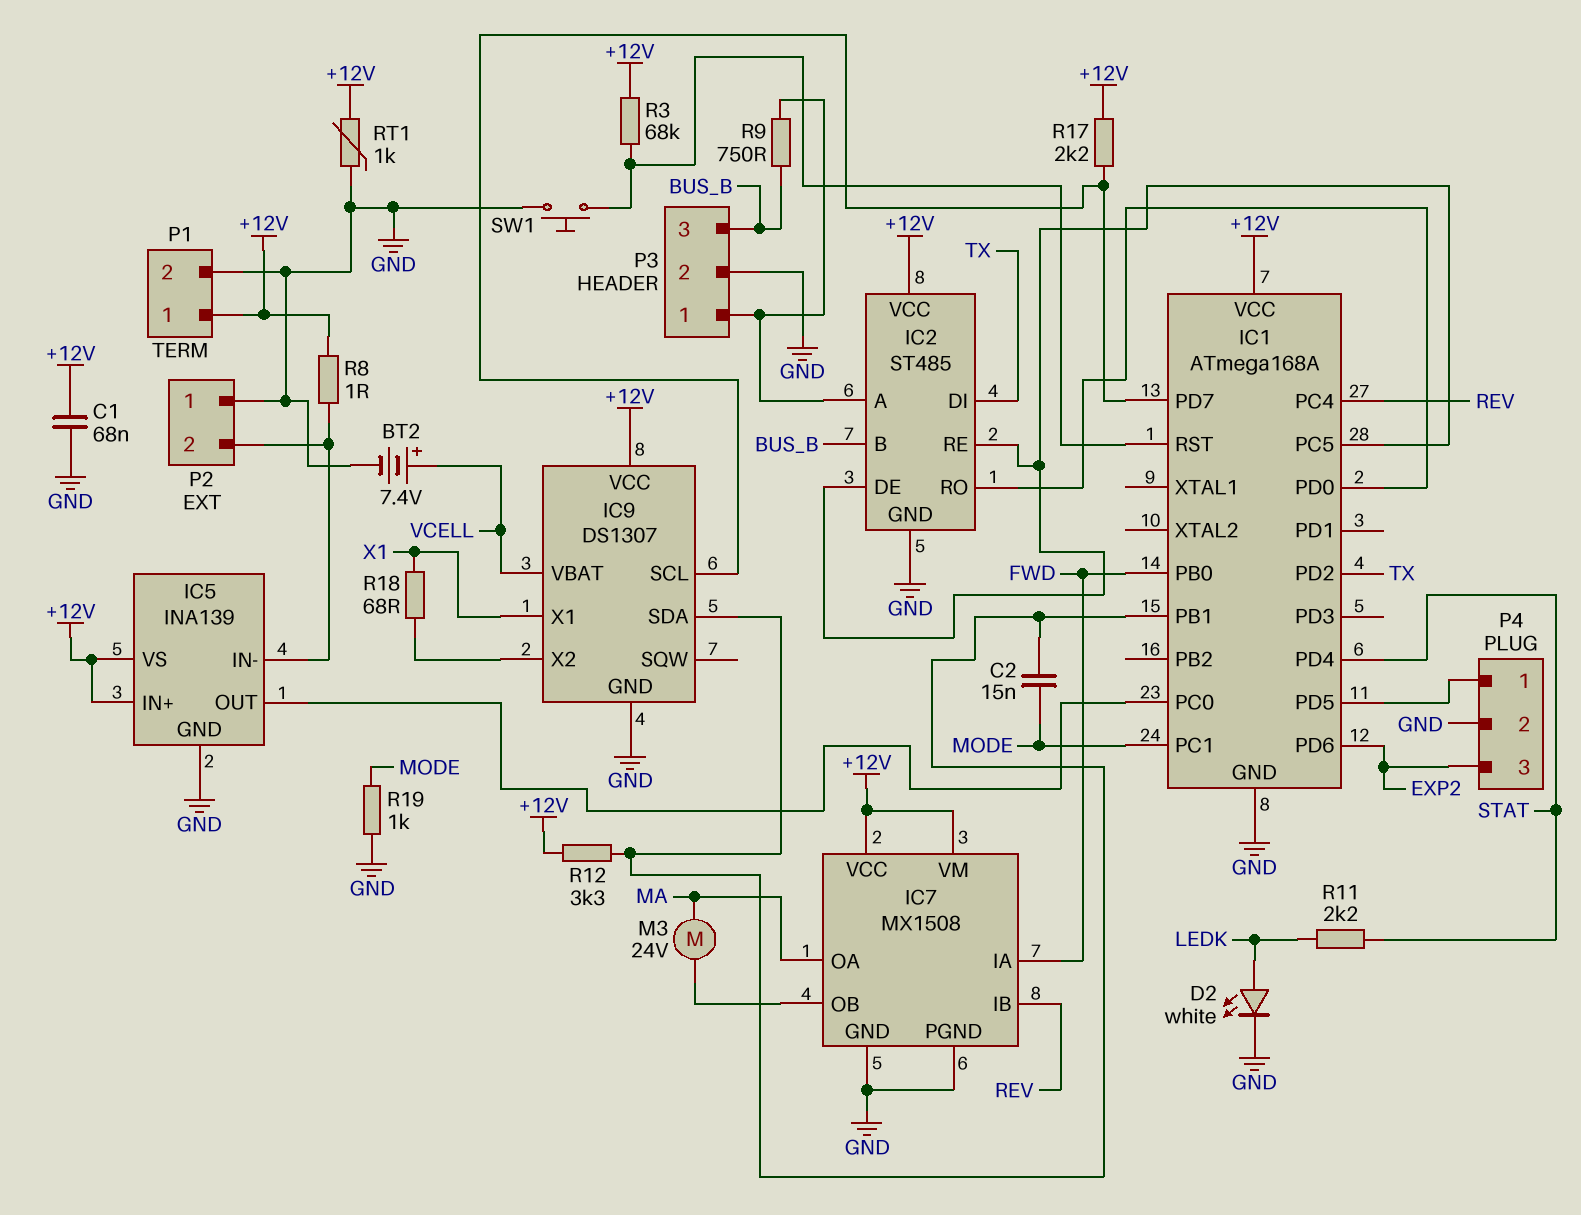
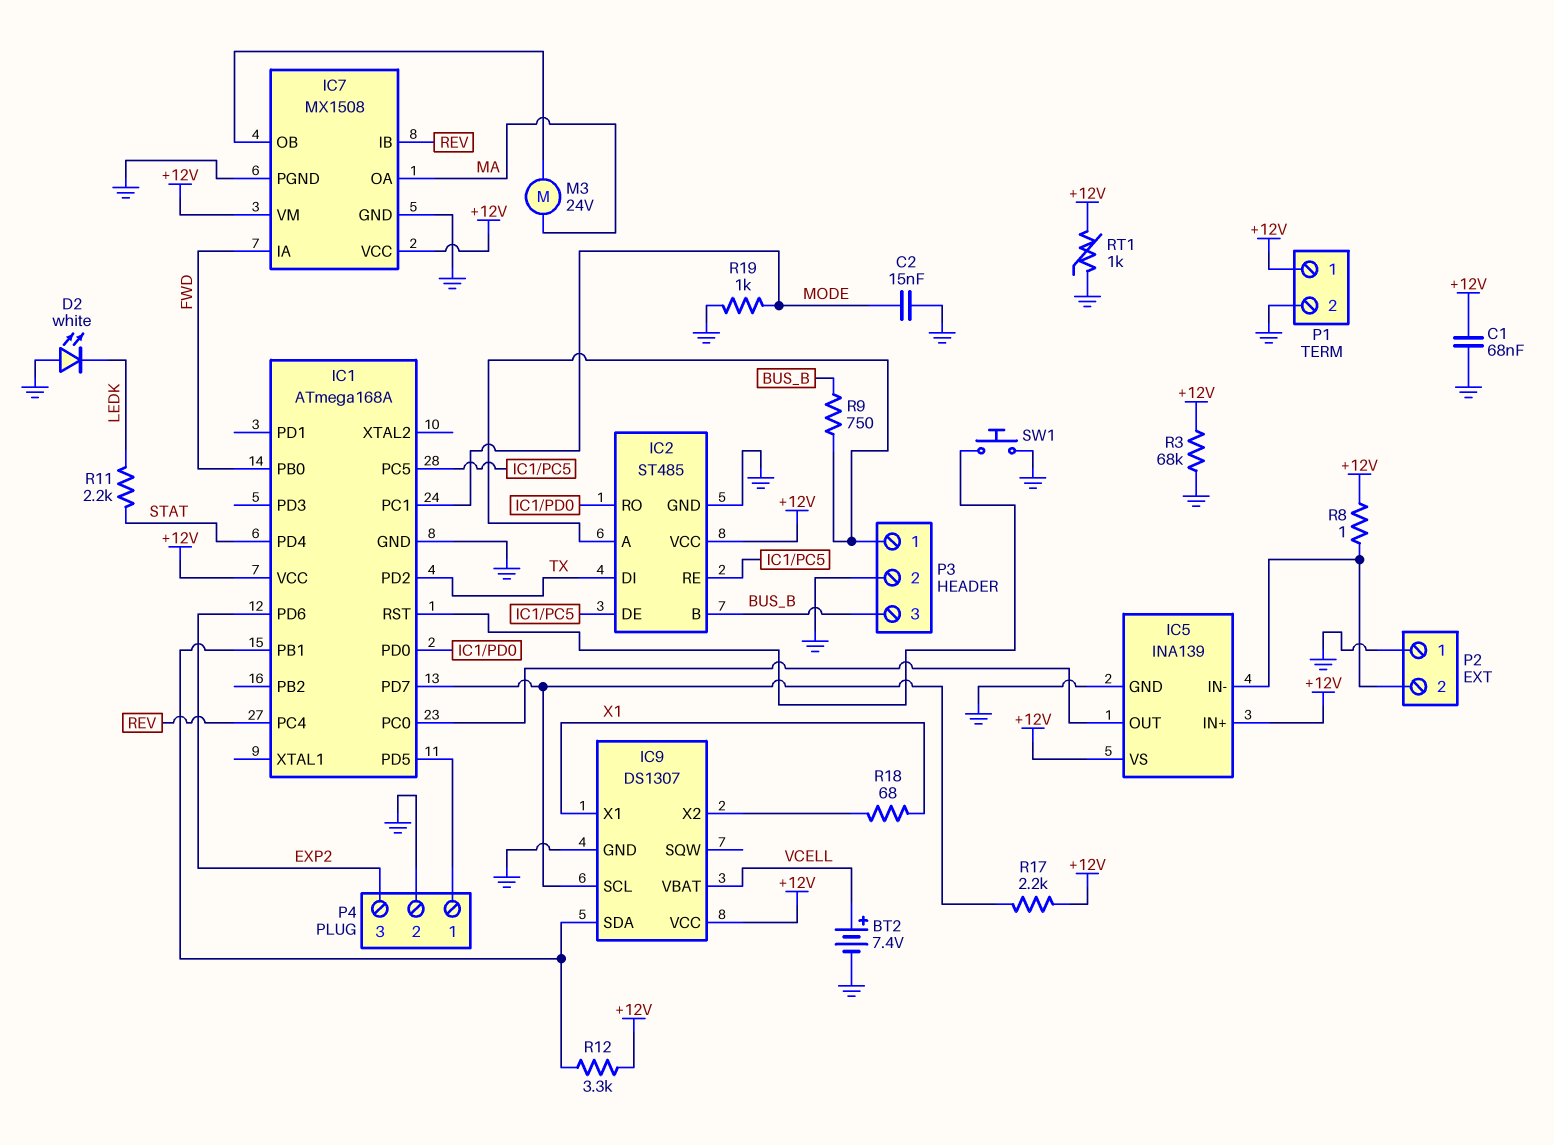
C2: 15nF (IC1/PB1, MODE) -> 15nF (GND, MODE)
D2: LED white (A LEDK, K GND) -> LED white (A GND, K LEDK)
R3: 68k (+12V, IC1/RST) -> 68k (+12V, GND)

